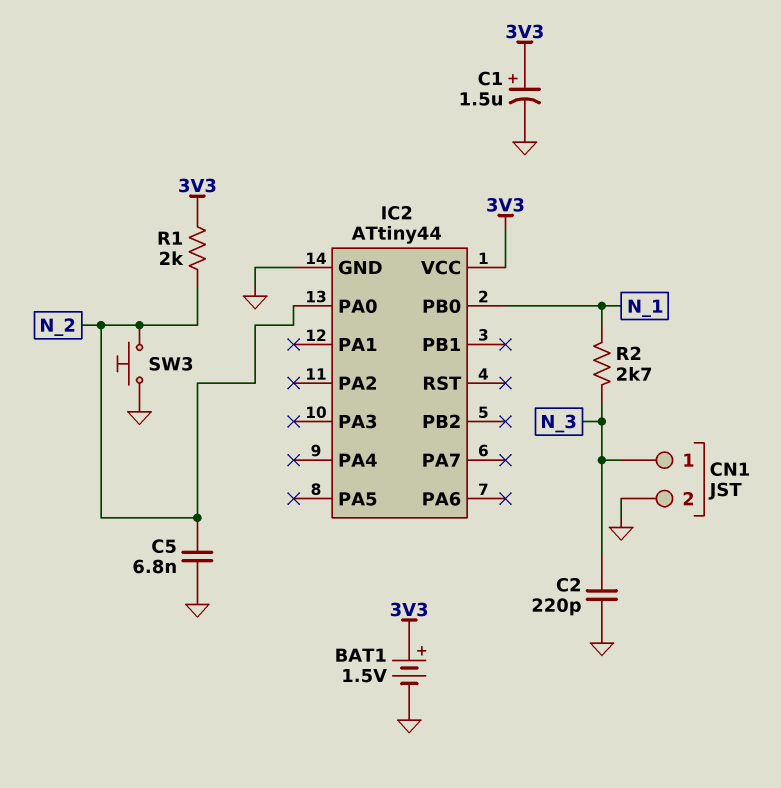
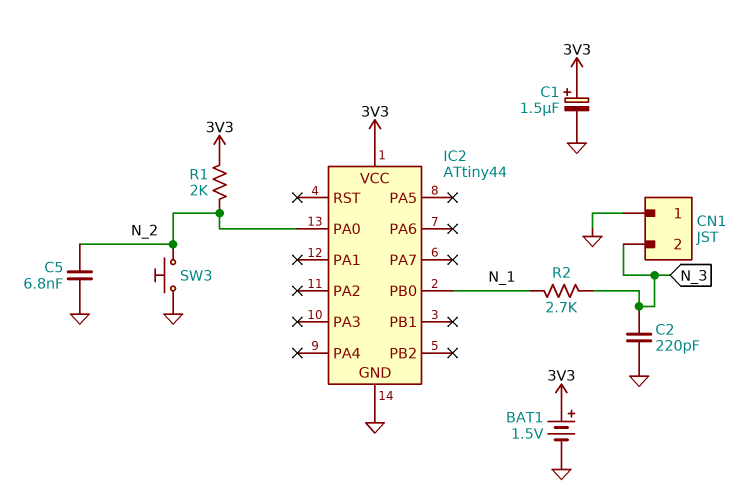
CN1 pin 1: N_3 -> GND
CN1 pin 2: GND -> N_3

